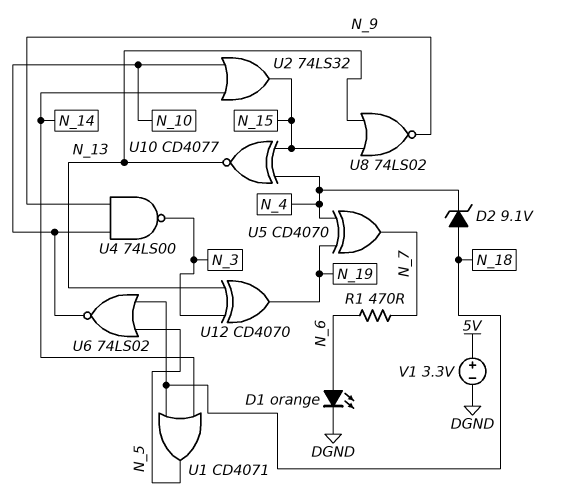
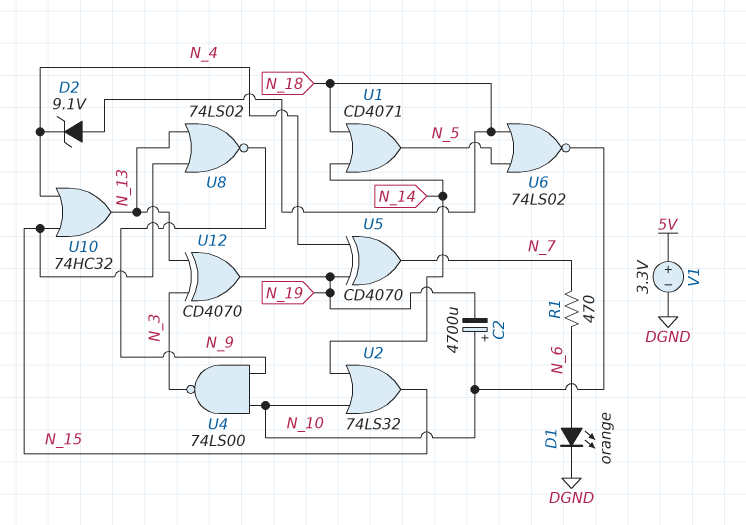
C2: none -> 4700uF (plus N_10, minus N_19)
U10: XNOR CD4077 (in N_4, in N_15, out N_13) -> OR 74HC32 (in N_4, in N_15, out N_13)

